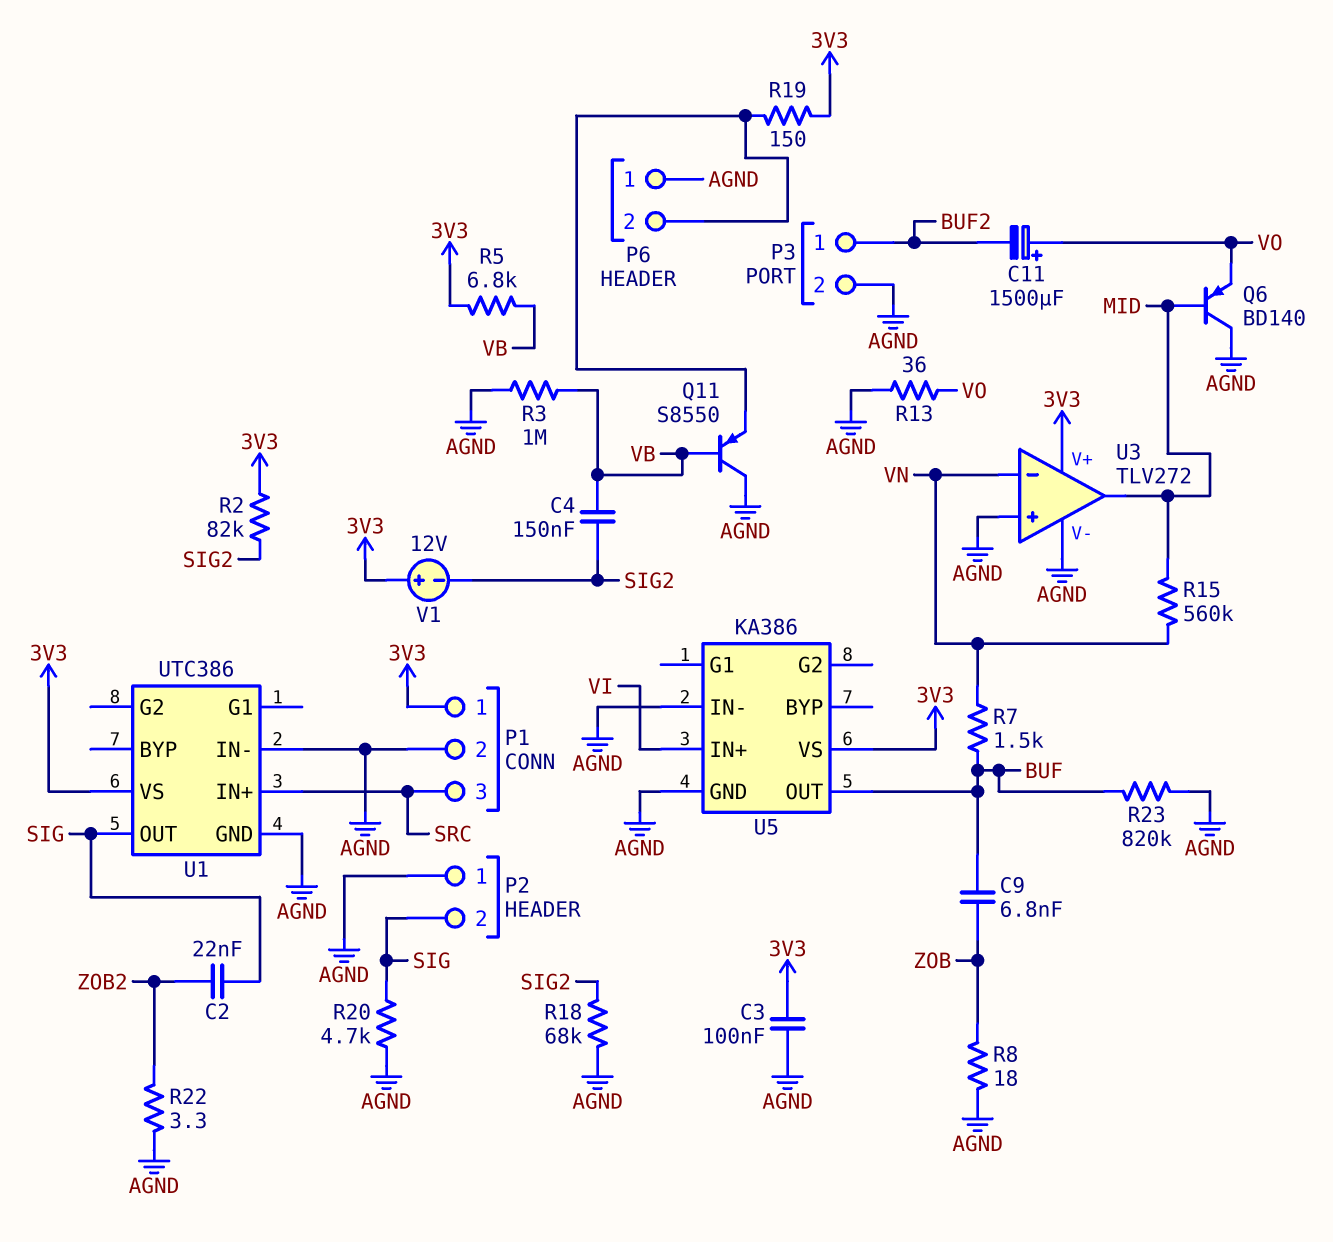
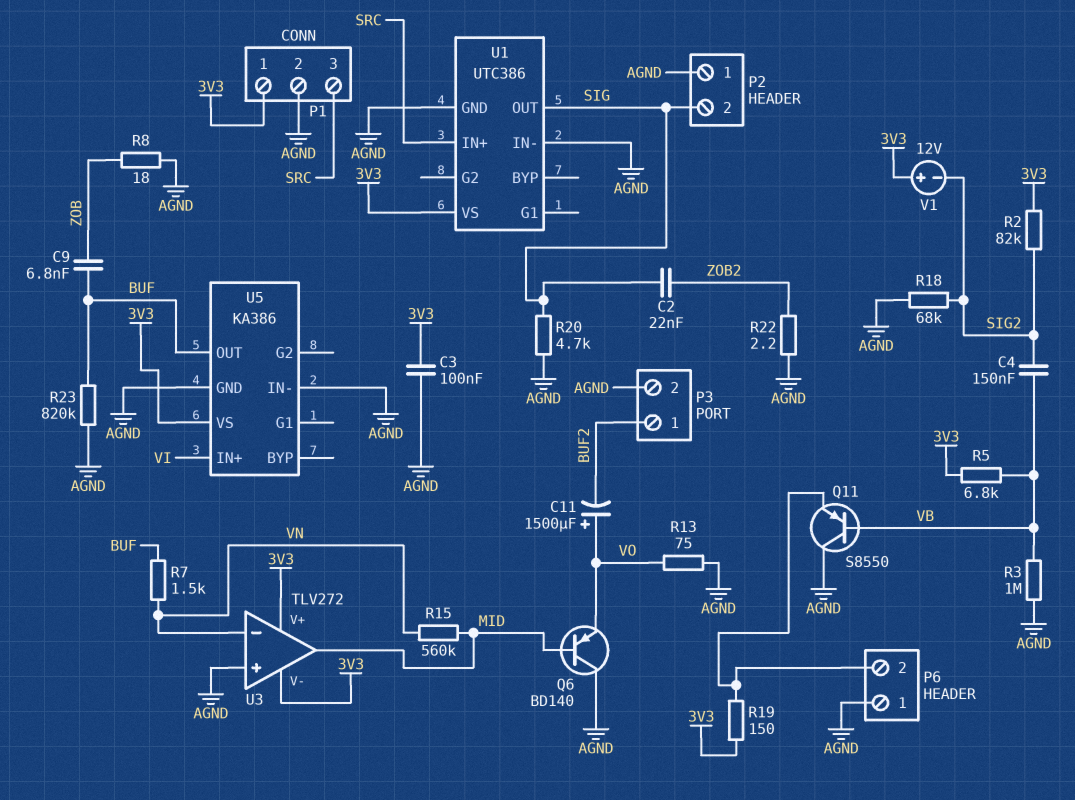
R13: 36 (AGND, VO) -> 75 (AGND, VO)
R22: 3.3 (AGND, ZOB2) -> 2.2 (AGND, ZOB2)
U3 pin V-: AGND -> 3V3

